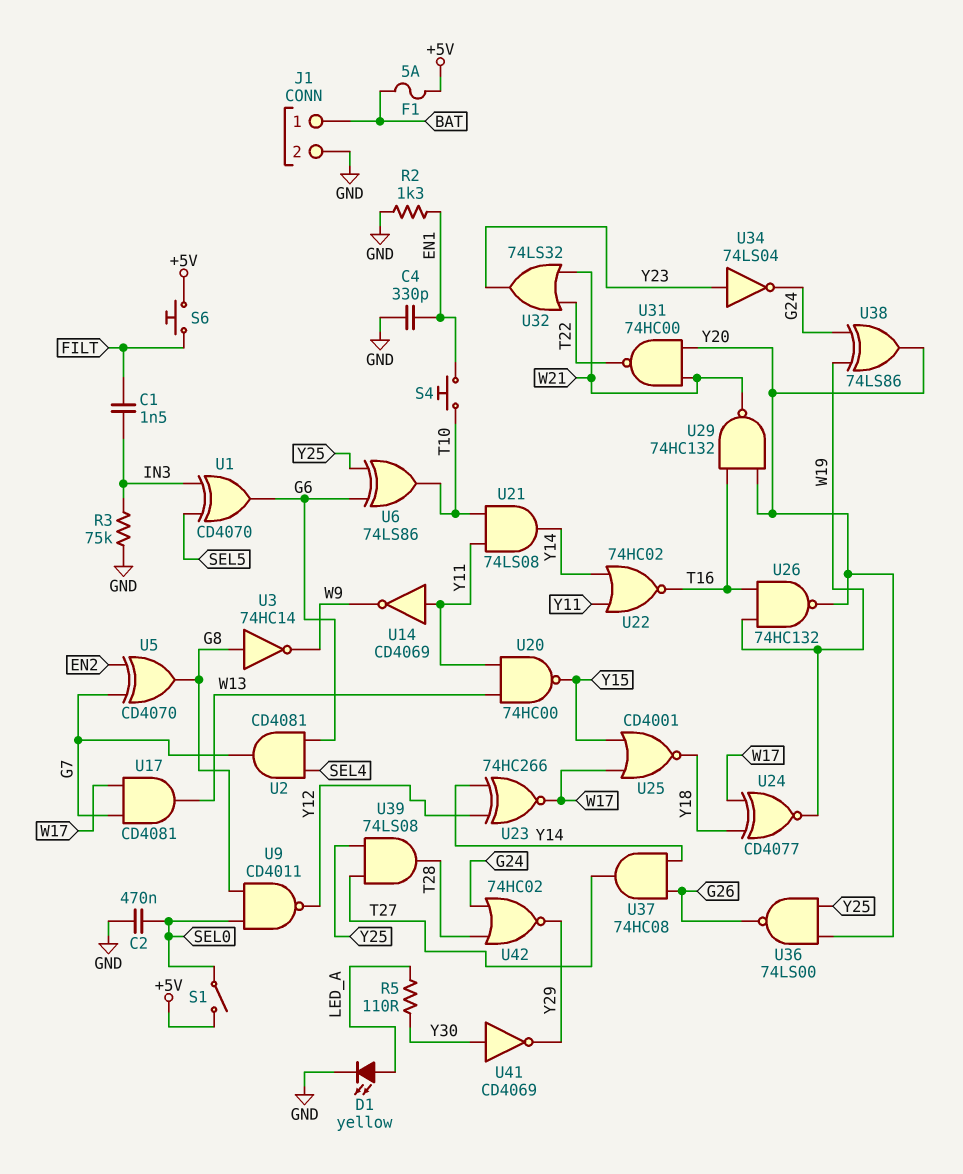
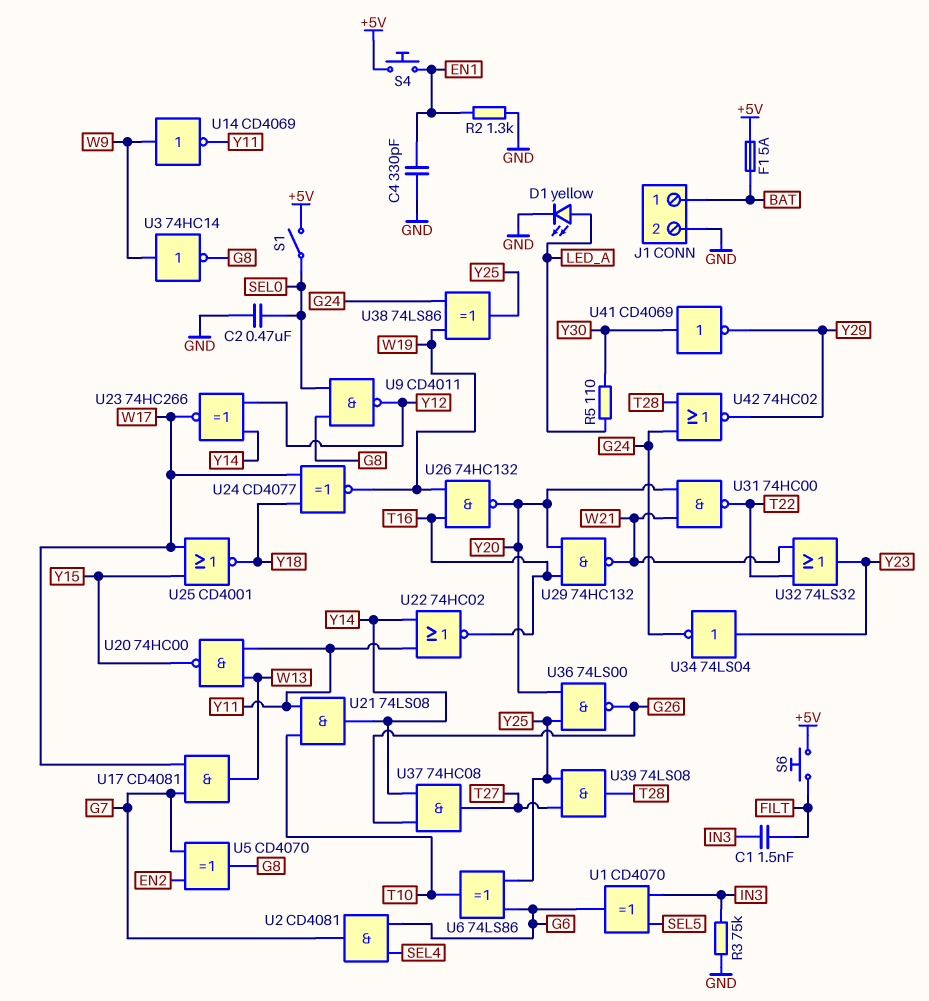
S4: button (EN1, T10) -> button (+5V, EN1)
U3: NOT 74HC14 (in G8, out W9) -> NOT 74HC14 (in W9, out G8)
U14: NOT CD4069 (in Y11, out W9) -> NOT CD4069 (in W9, out Y11)
U38: XOR 74LS86 (in G24, in W19, out Y20) -> XOR 74LS86 (in G24, in W19, out Y25)

